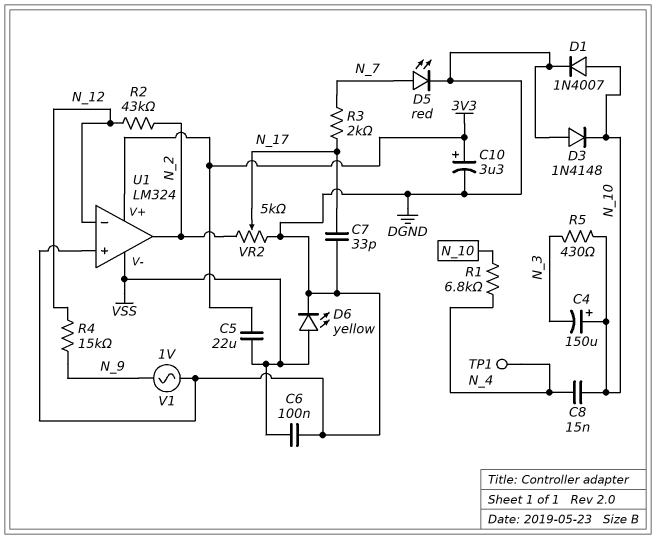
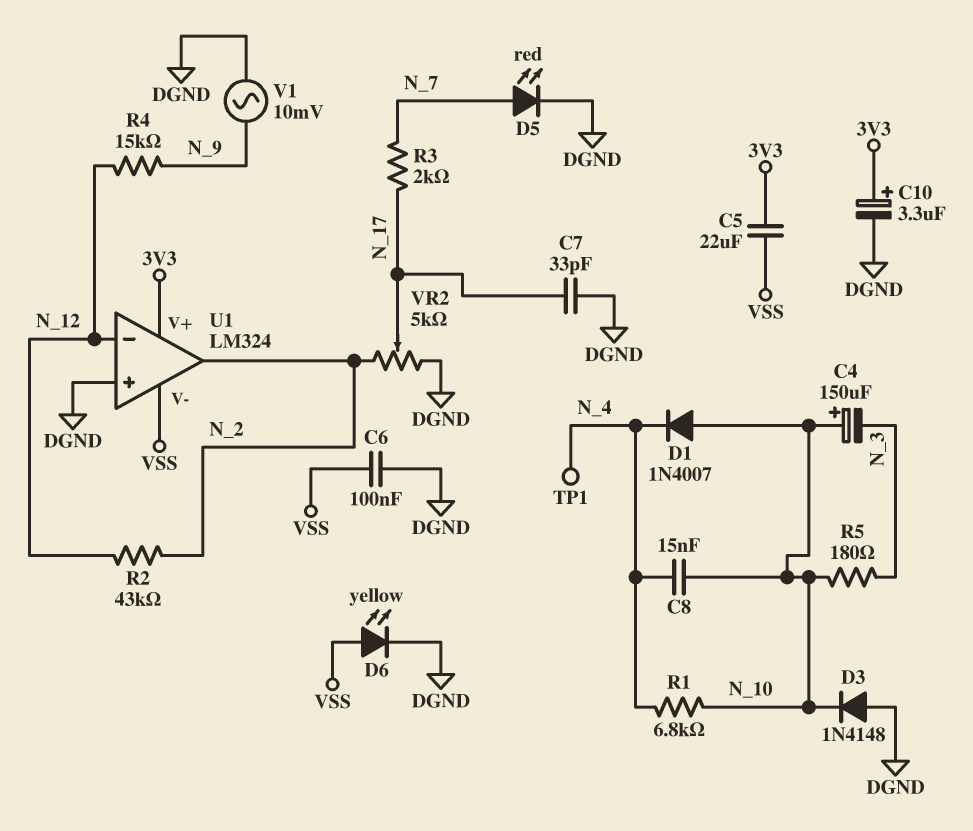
D1: diode 1N4007 (A N_10, K DGND) -> diode 1N4007 (A N_10, K N_4)
R5: 430 (N_3, N_10) -> 180 (N_3, N_10)
V1: AC 1V (DGND, N_9) -> AC 10mV (DGND, N_9)

